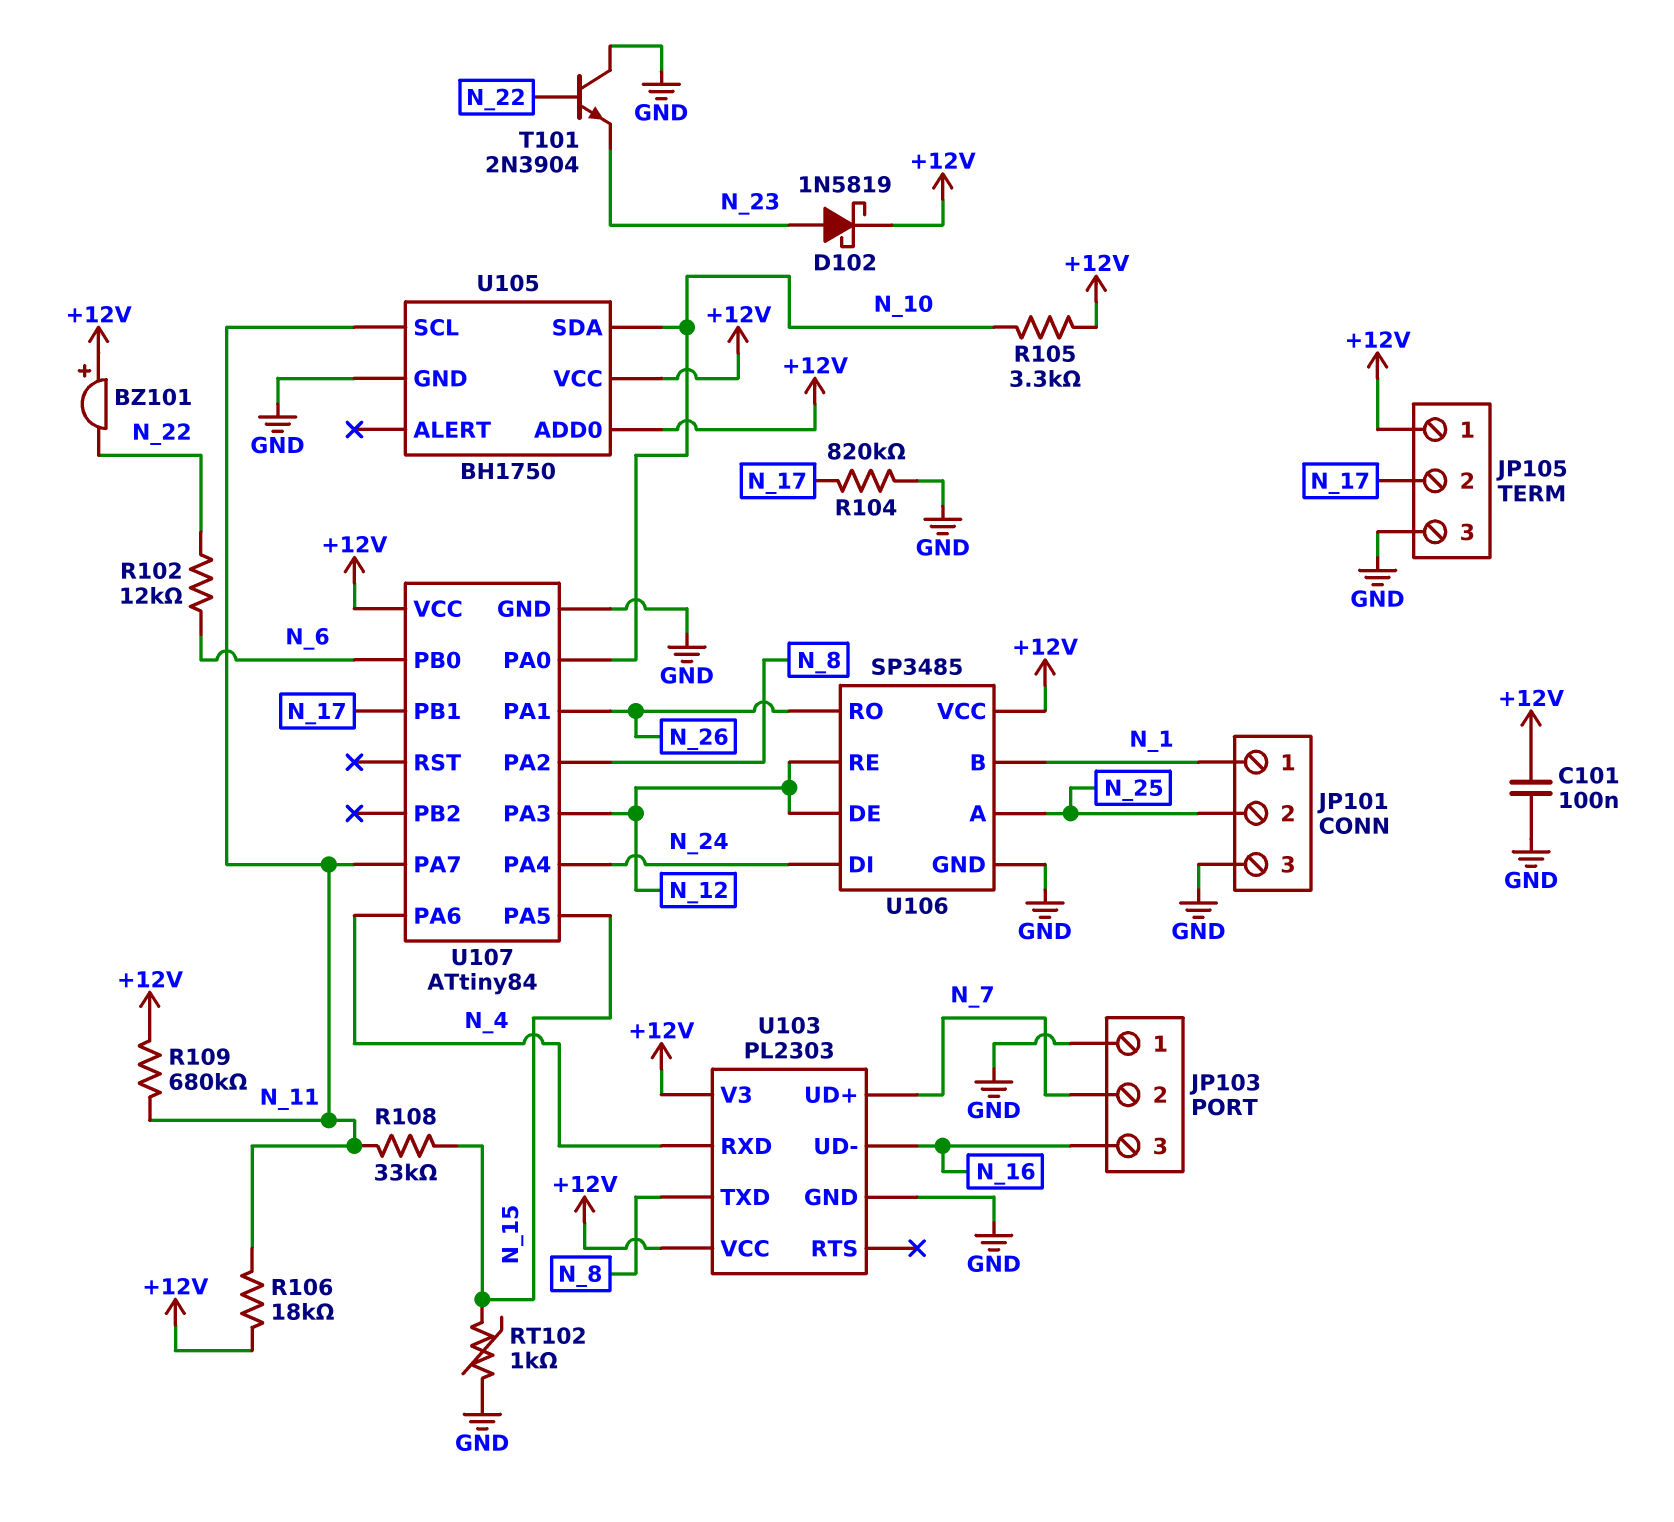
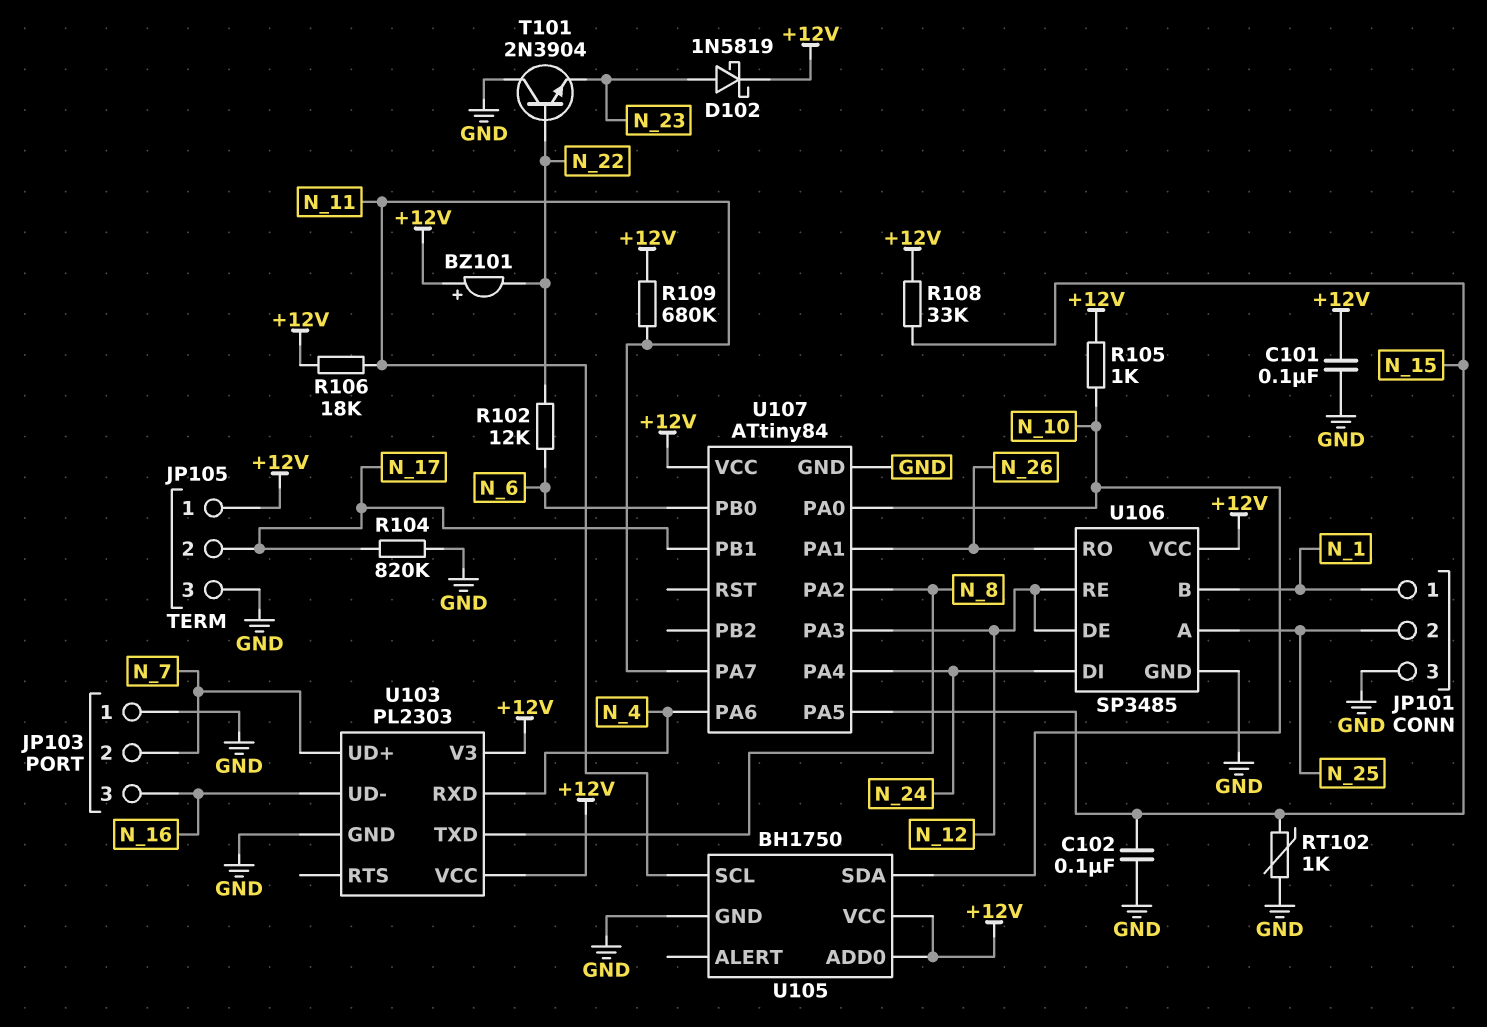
C102: none -> 100nF (GND, N_15)
R105: 3.3k (+12V, N_10) -> 1k (+12V, N_10)
R108: 33k (N_11, N_15) -> 33k (+12V, N_15)

